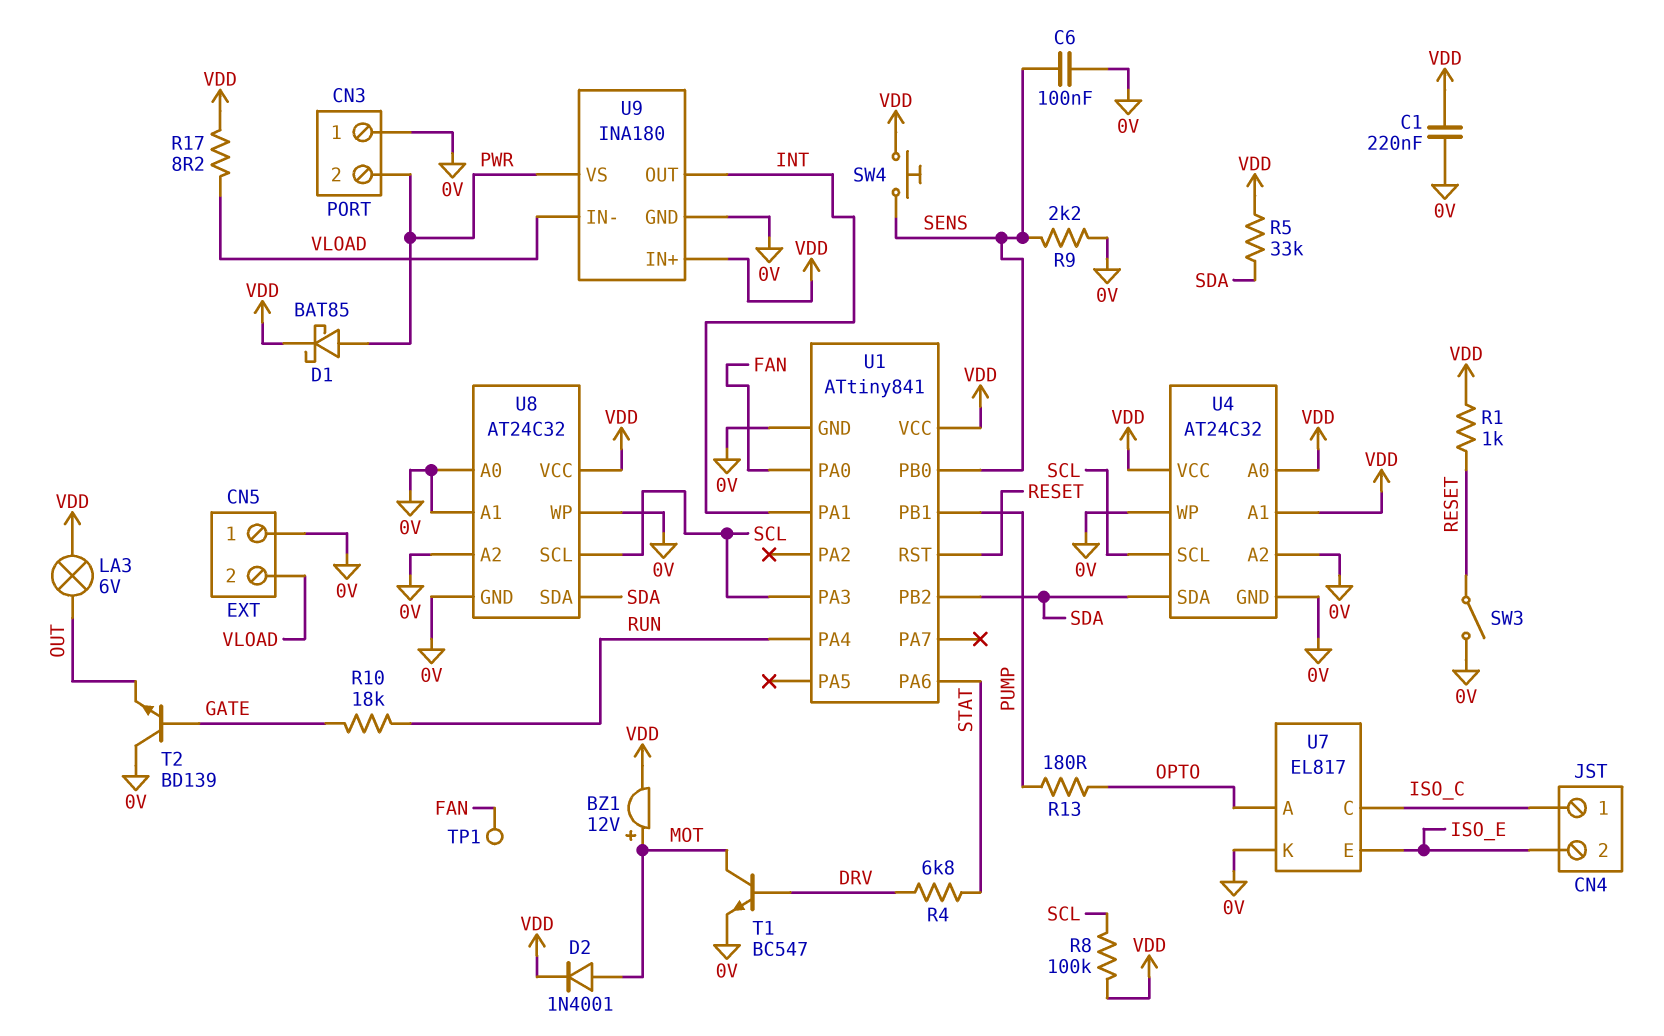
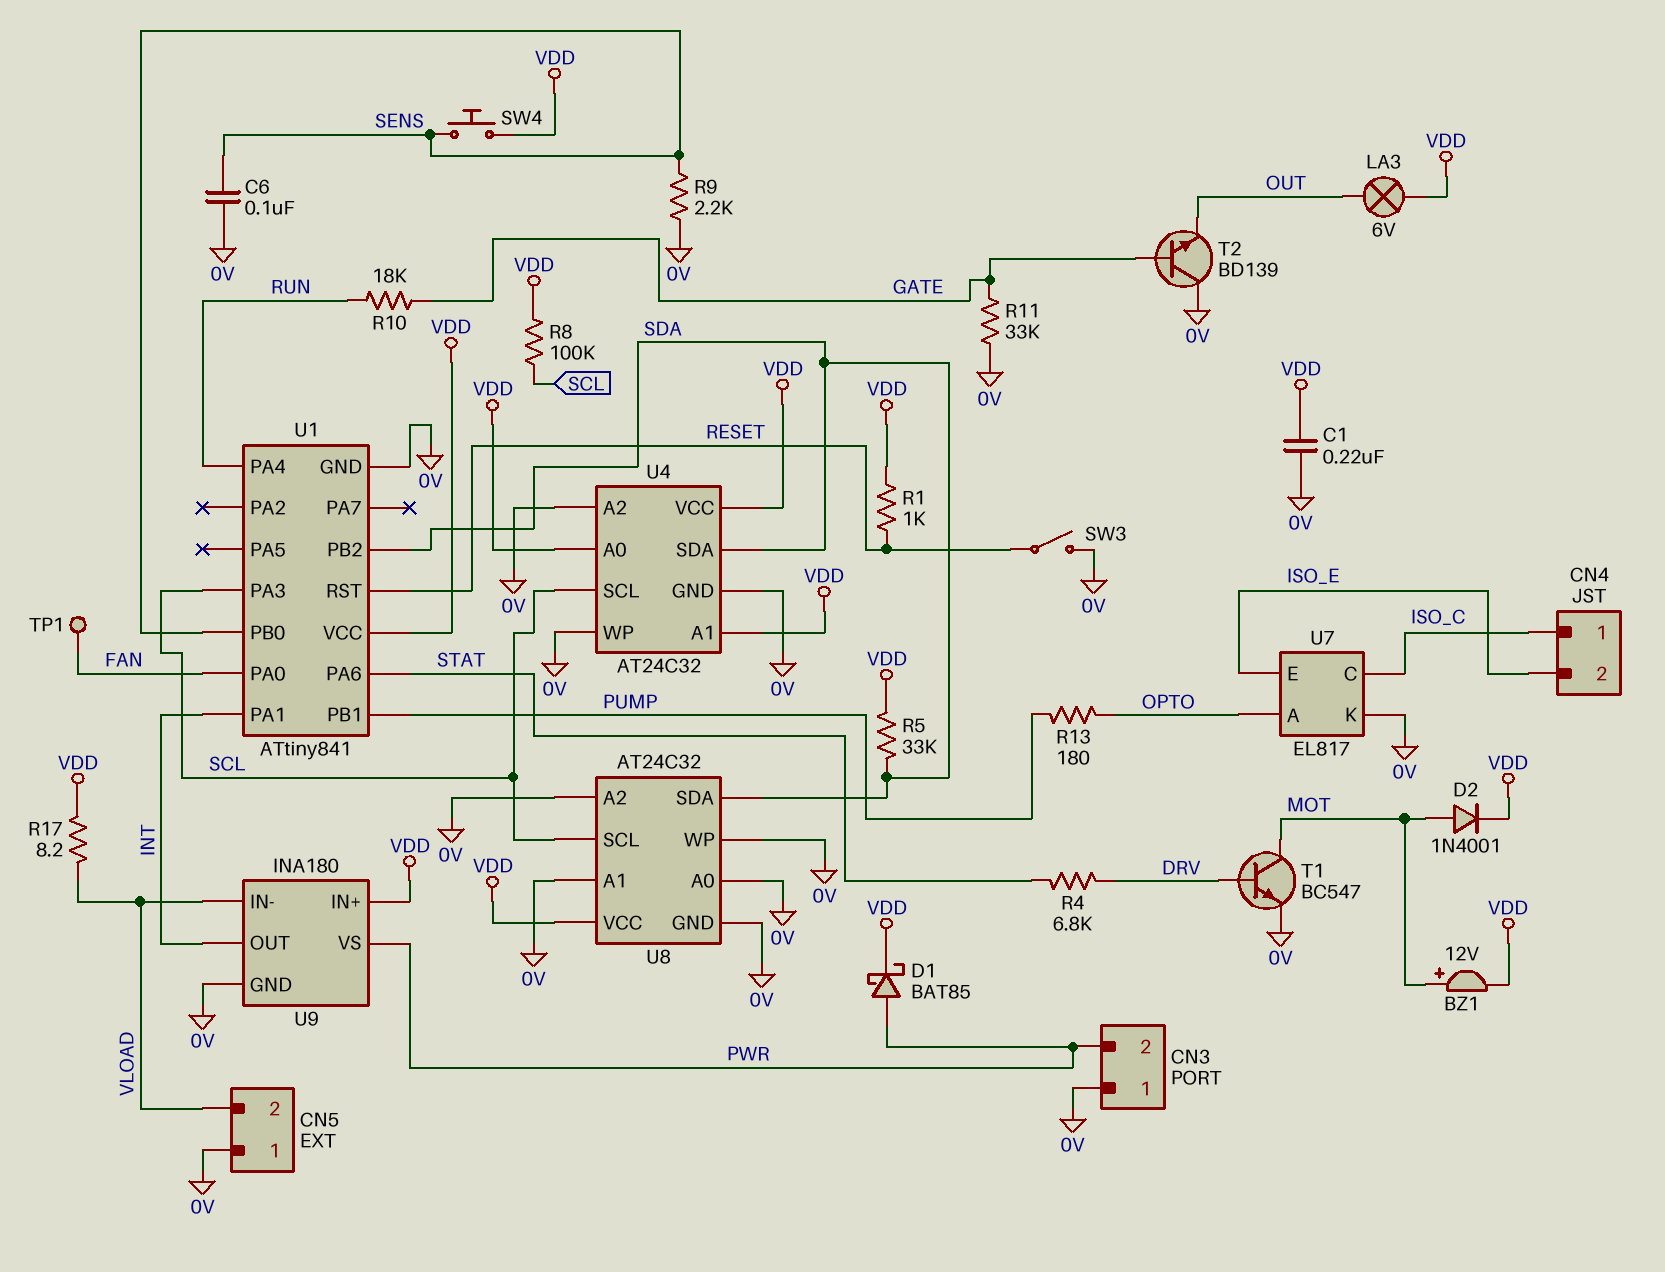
R11: none -> 33k (0V, GATE)

